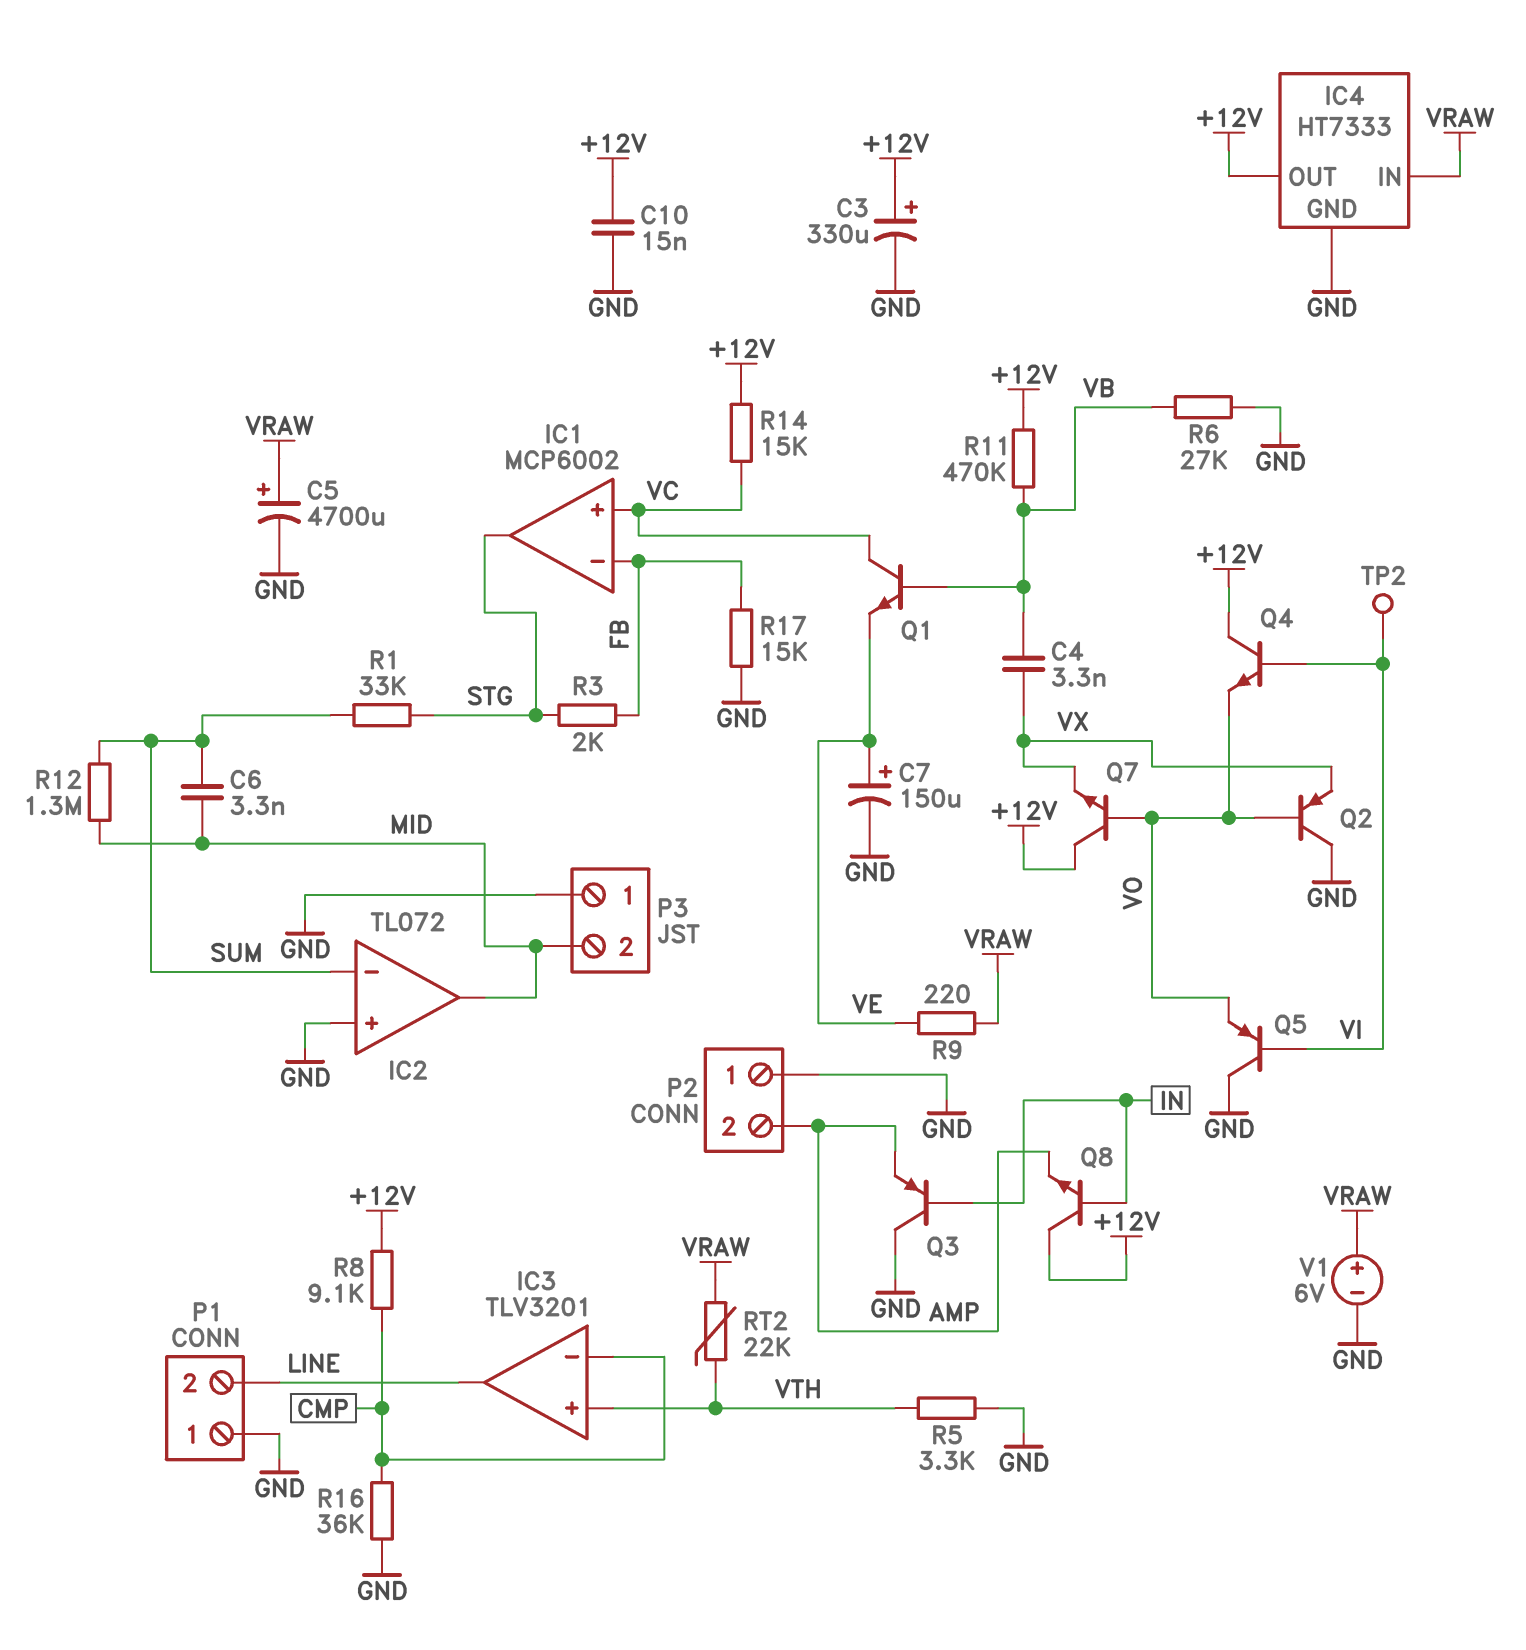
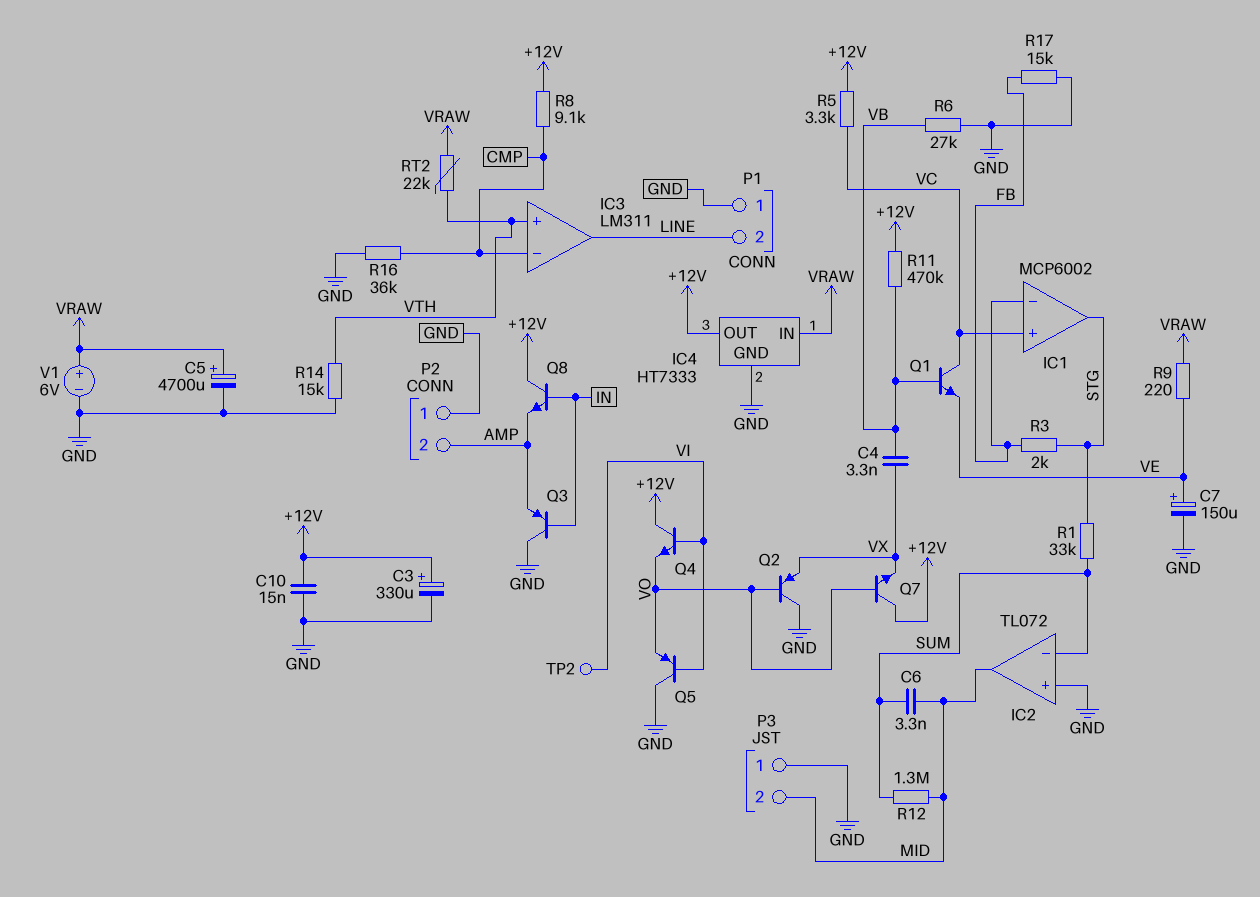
IC3: TLV3201 -> LM311
R5: 3.3k (GND, VTH) -> 3.3k (+12V, VC)
R14: 15k (+12V, VC) -> 15k (GND, VTH)

